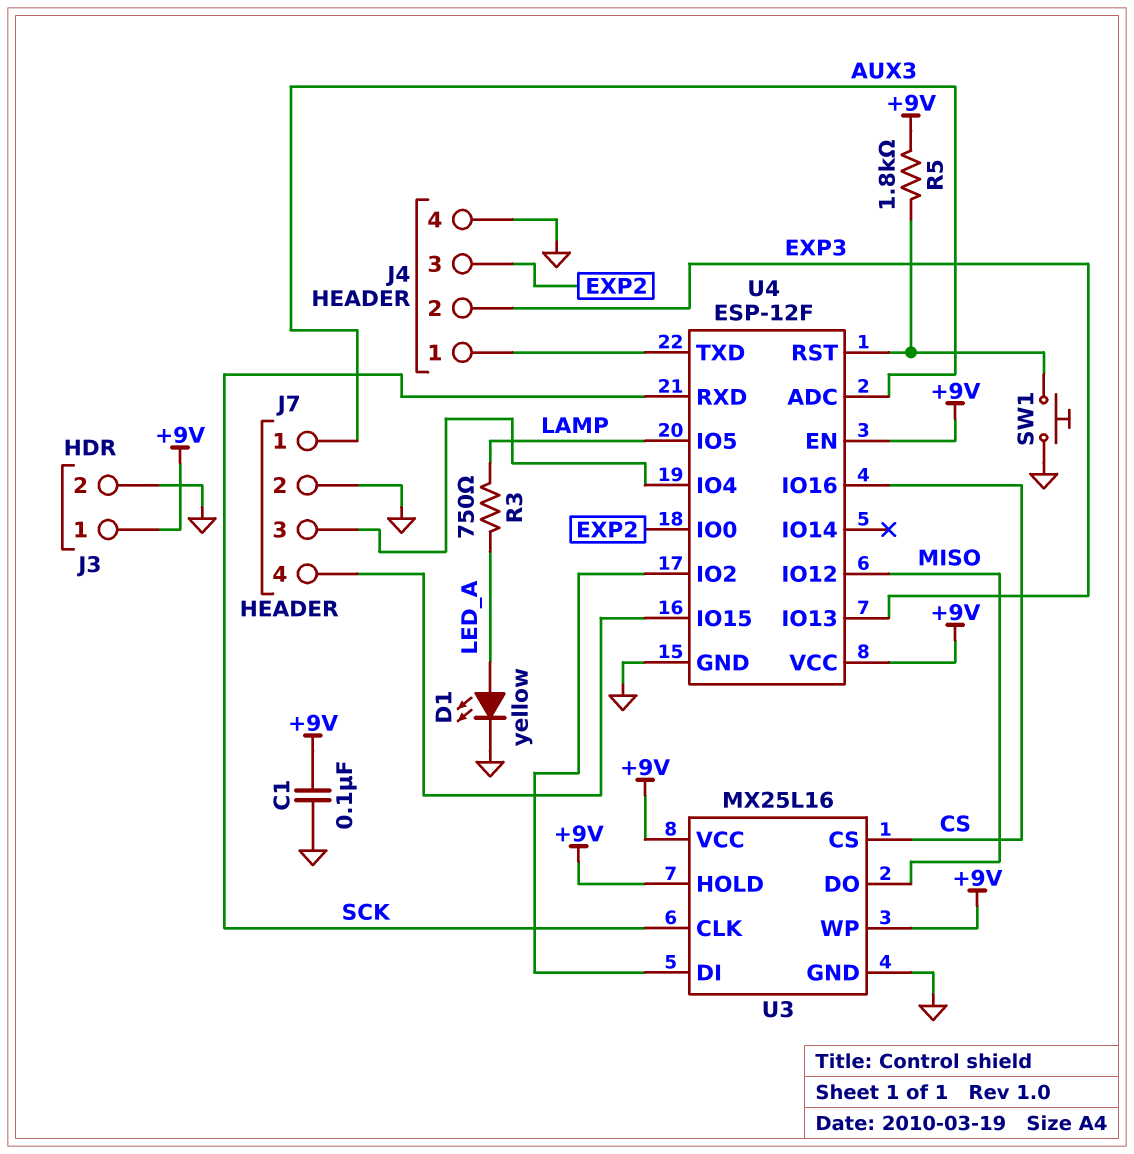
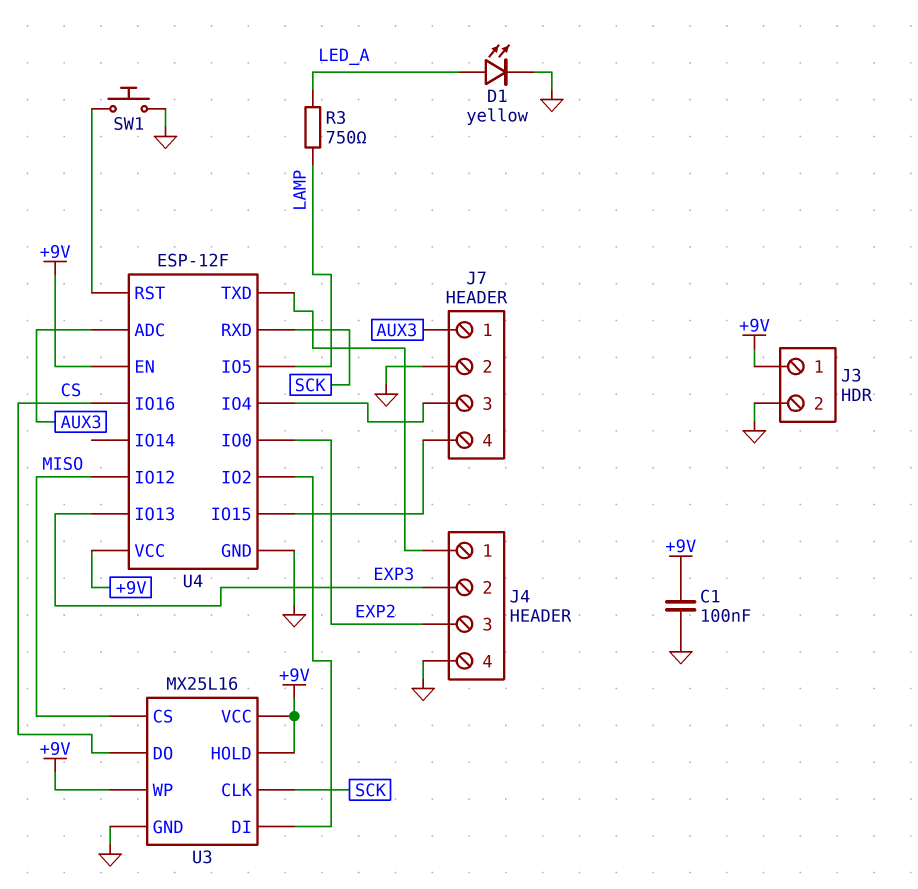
R5: 1.8k (+9V, U4/RST) -> none
U3 pin CS: CS -> MISO
U3 pin DO: MISO -> CS

